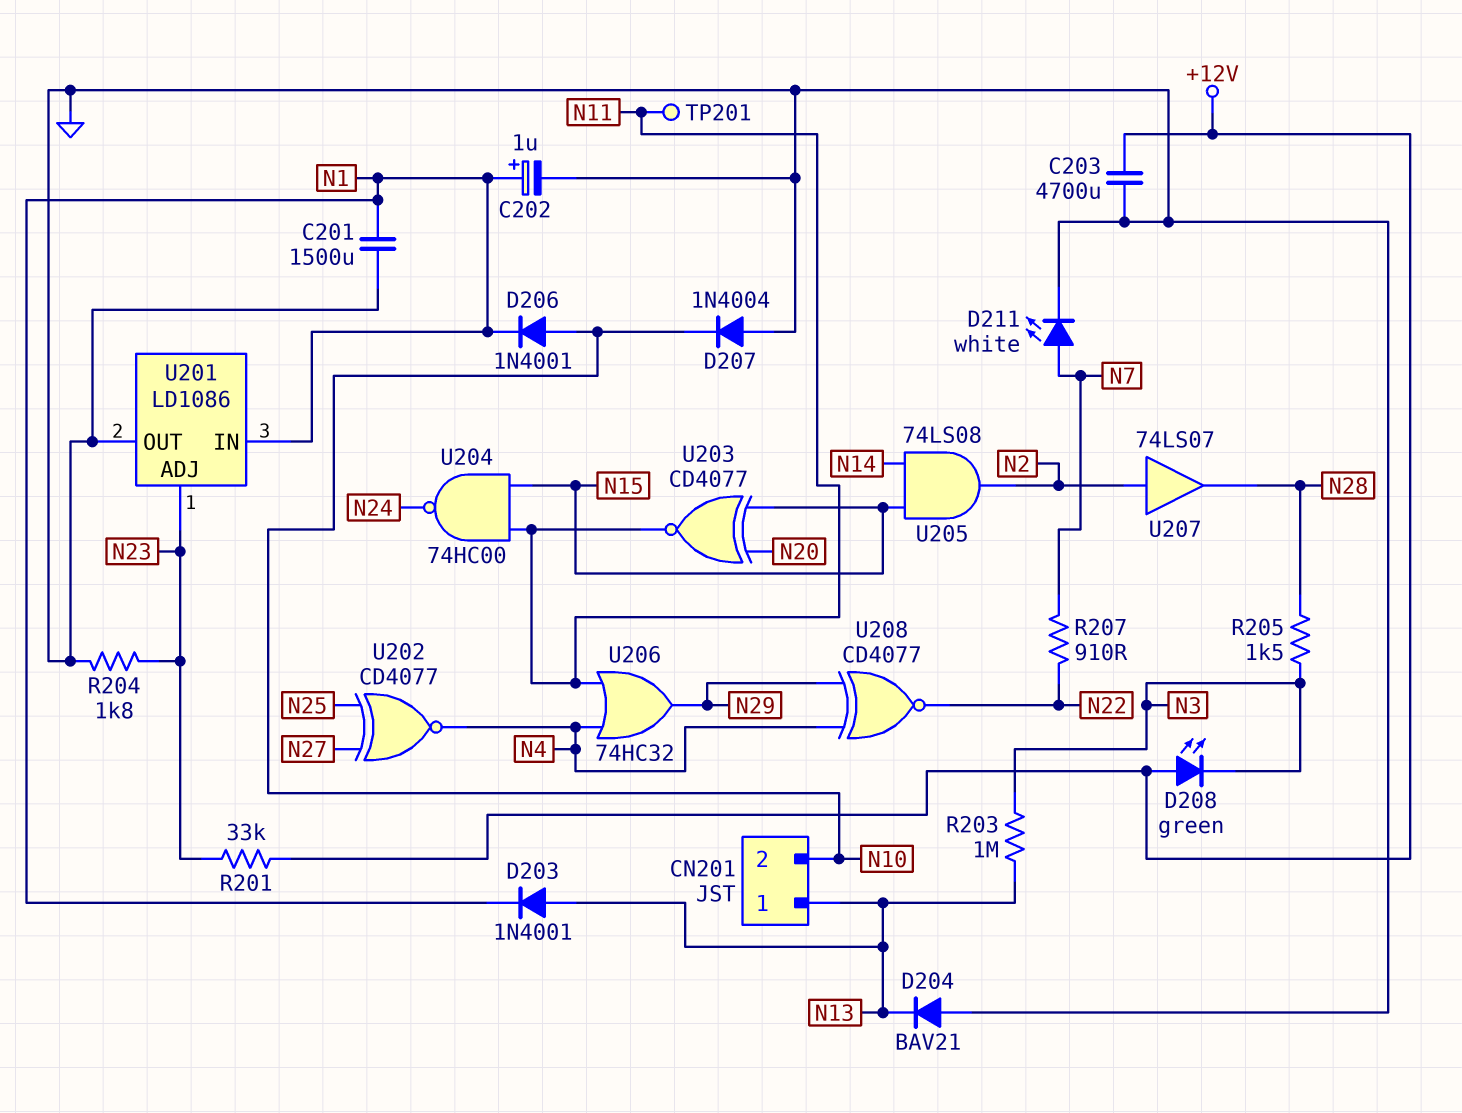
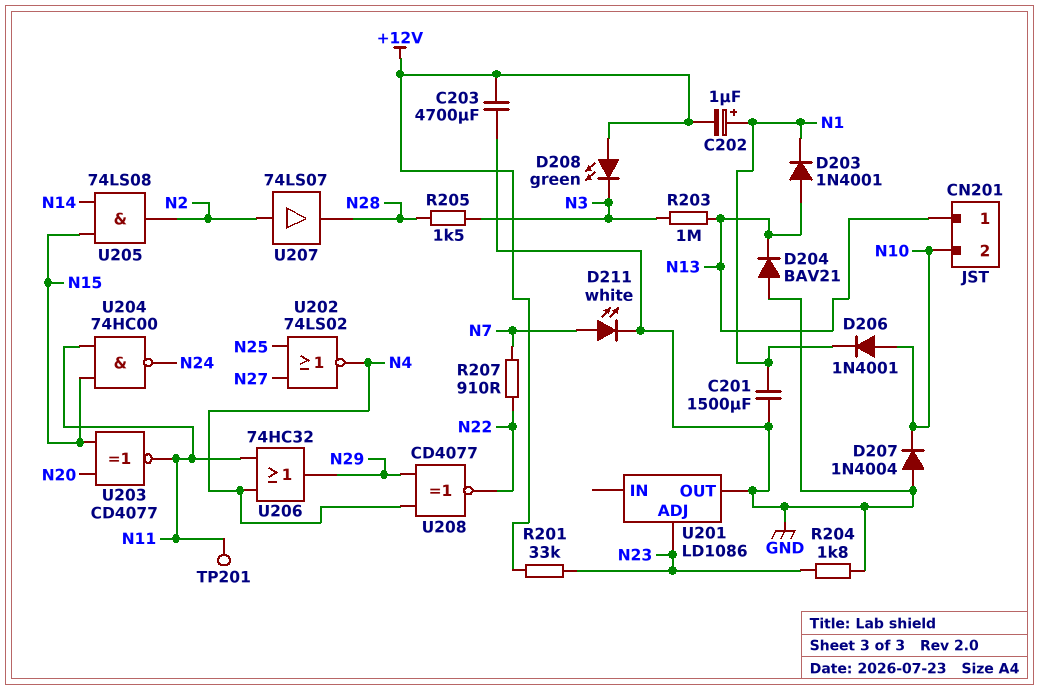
C202: 1uF (plus N1, minus GND) -> 1uF (plus N1, minus +12V)
U201 pin IN: N1 -> none
U202: XNOR CD4077 (in N25, in N27, out N4) -> NOR 74LS02 (in N25, in N27, out N4)

